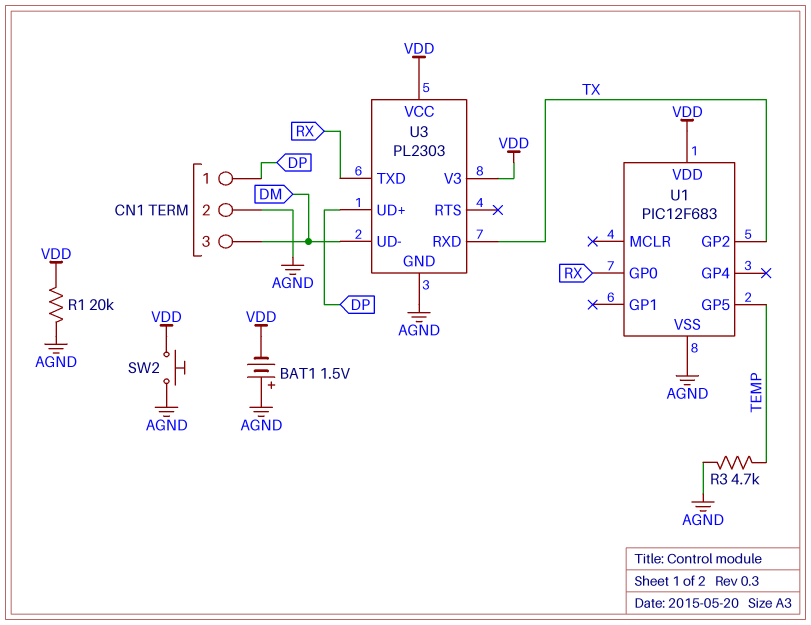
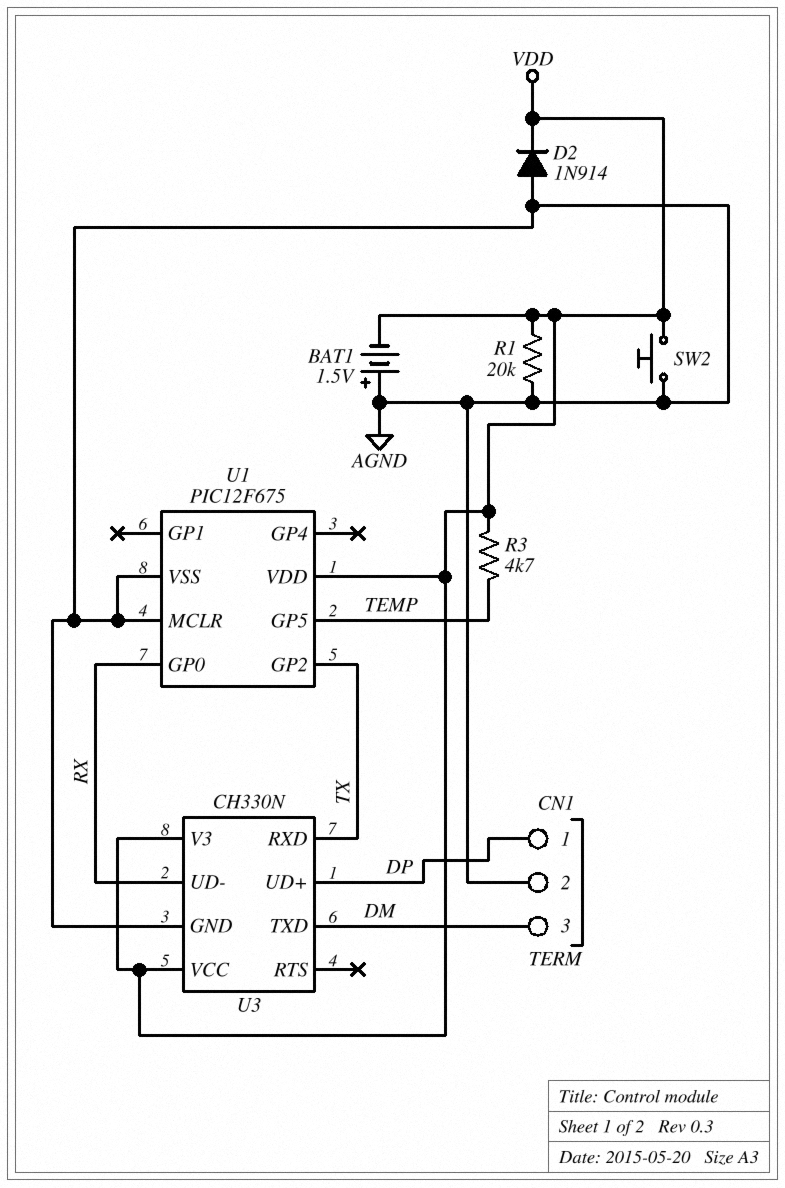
D2: none -> diode 1N914 (A AGND, K VDD)
R3: 4.7k (AGND, TEMP) -> 4.7k (TEMP, VDD)
U1: PIC12F683 -> PIC12F675
U1 pin MCLR: none -> AGND
U3: PL2303 -> CH330N
U3 pin TXD: RX -> DM
U3 pin UD-: DM -> RX

